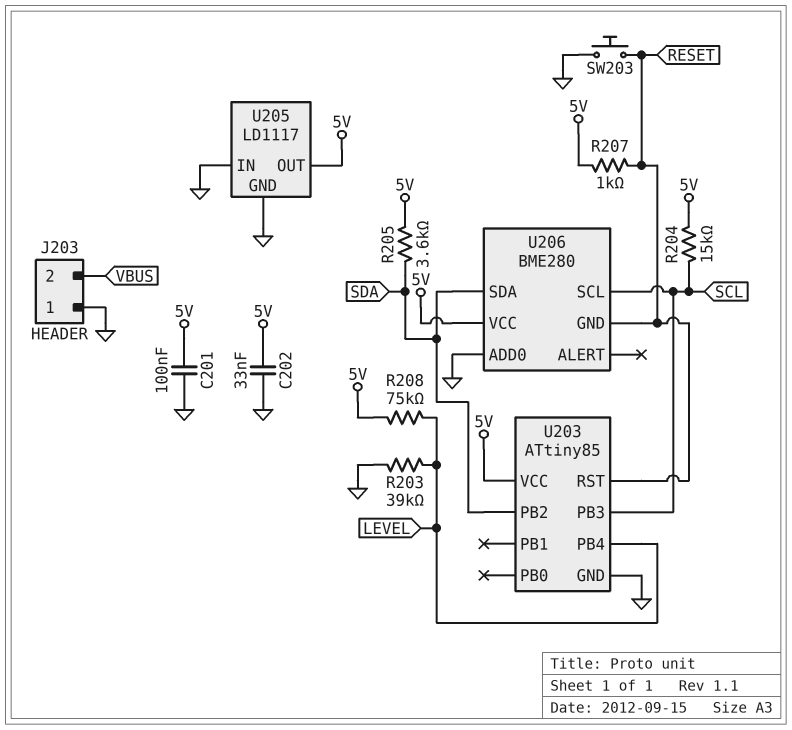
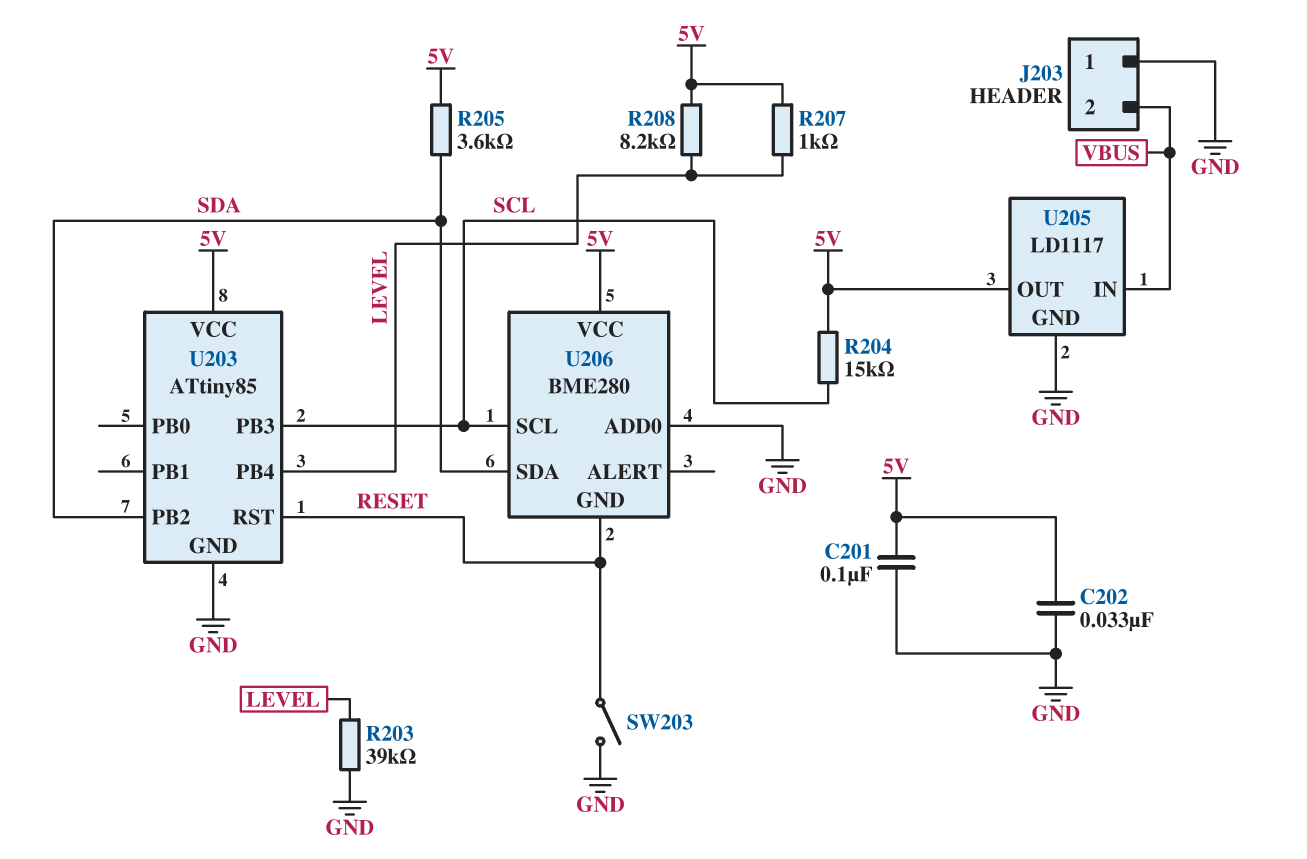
R207: 1k (5V, RESET) -> 1k (5V, LEVEL)
R208: 75k (5V, LEVEL) -> 8.2k (5V, LEVEL)
SW203: button (GND, RESET) -> switch (GND, RESET)
U205 pin IN: GND -> VBUS

